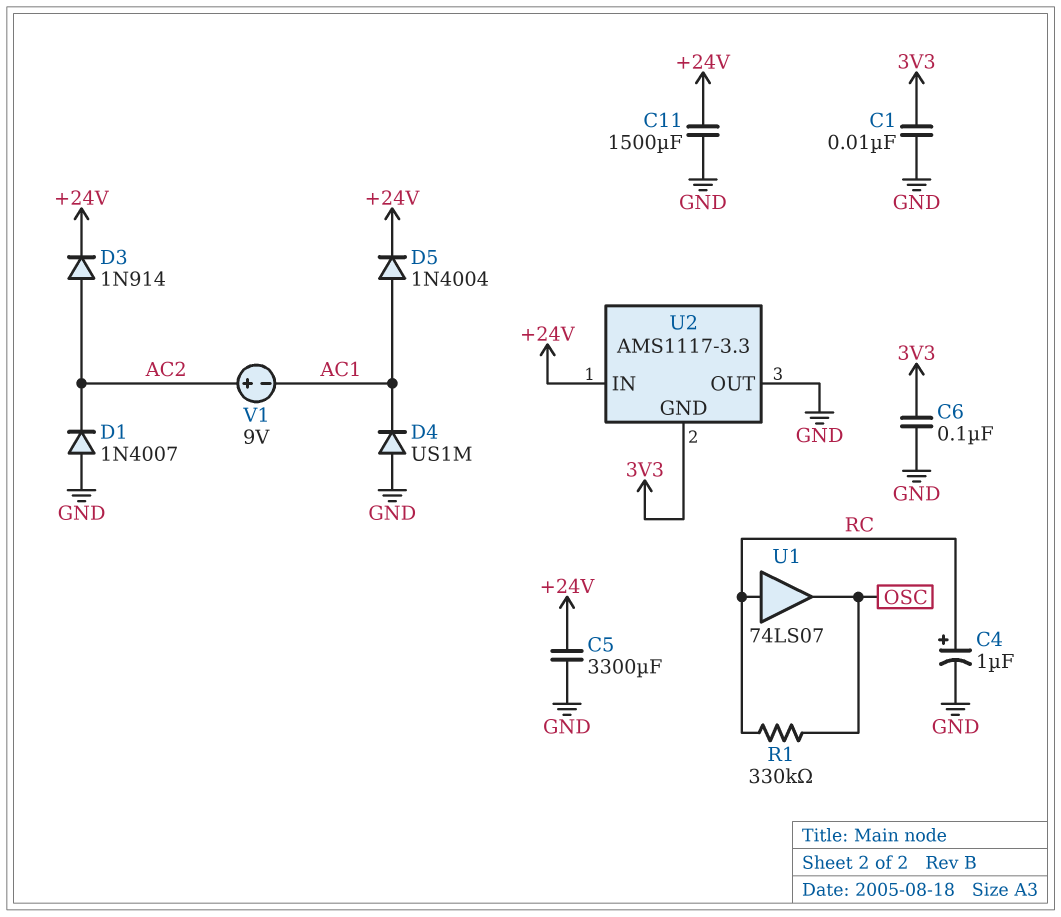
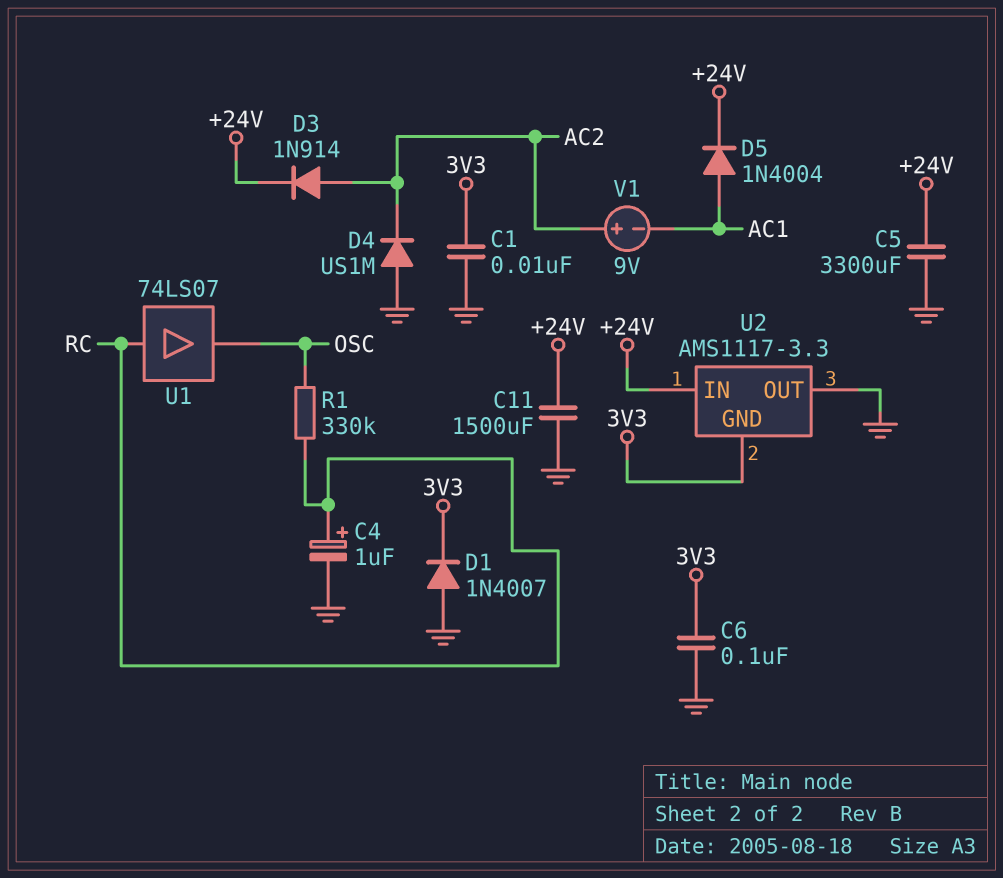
D1: diode 1N4007 (A GND, K AC2) -> diode 1N4007 (A GND, K 3V3)
D4: diode US1M (A GND, K AC1) -> diode US1M (A GND, K AC2)

